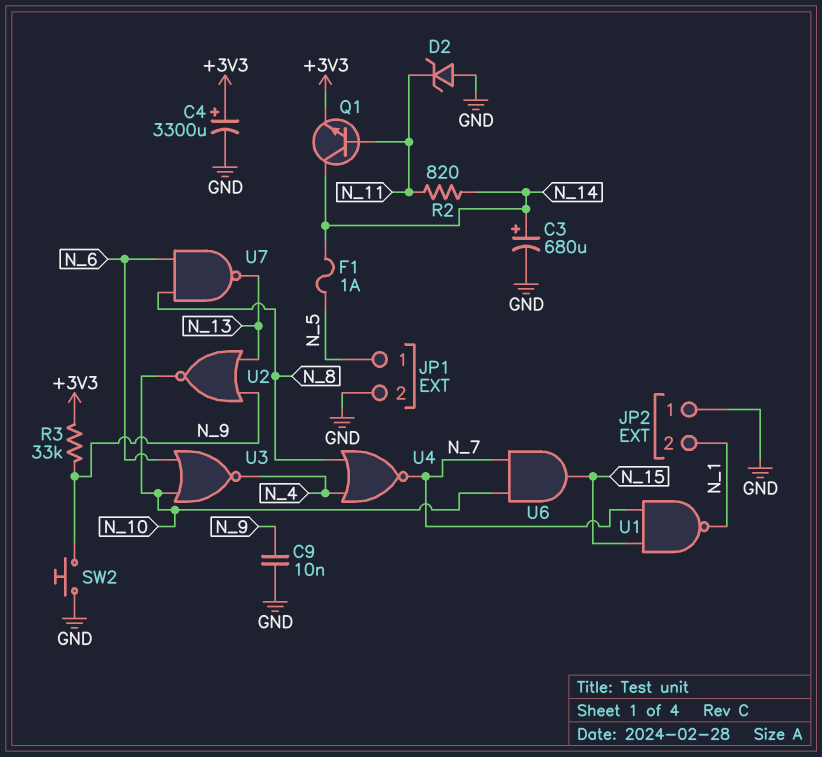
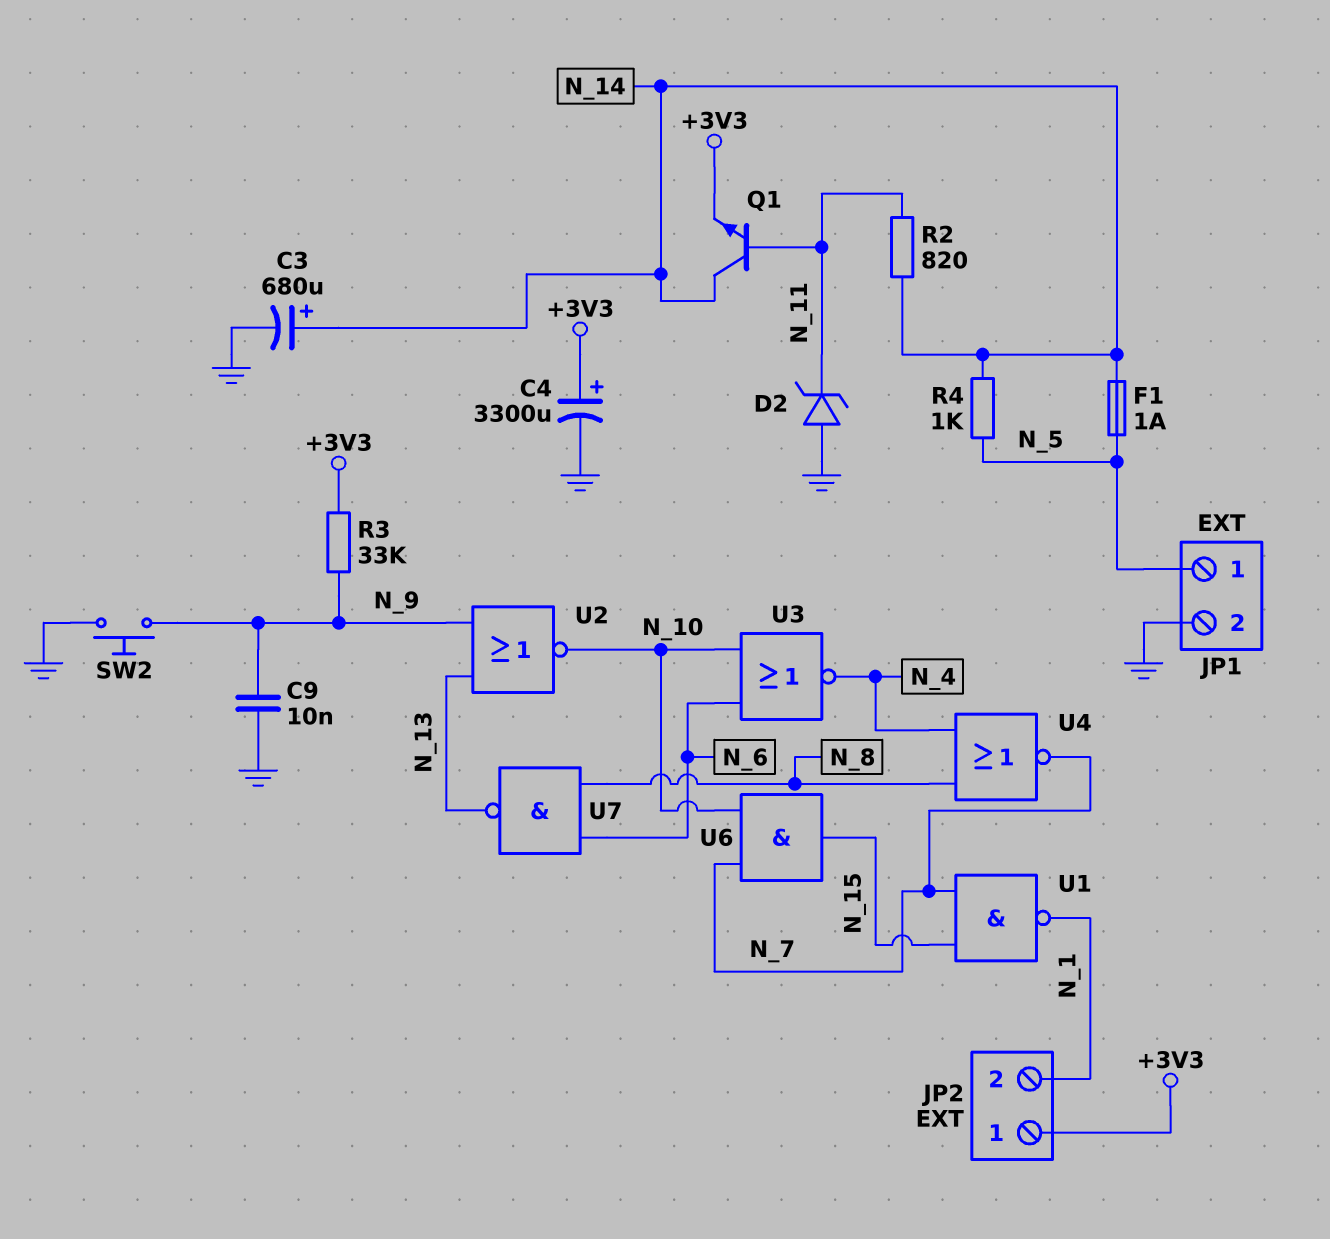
JP2 pin 1: GND -> +3V3
R4: none -> 1k (N_5, N_14)

